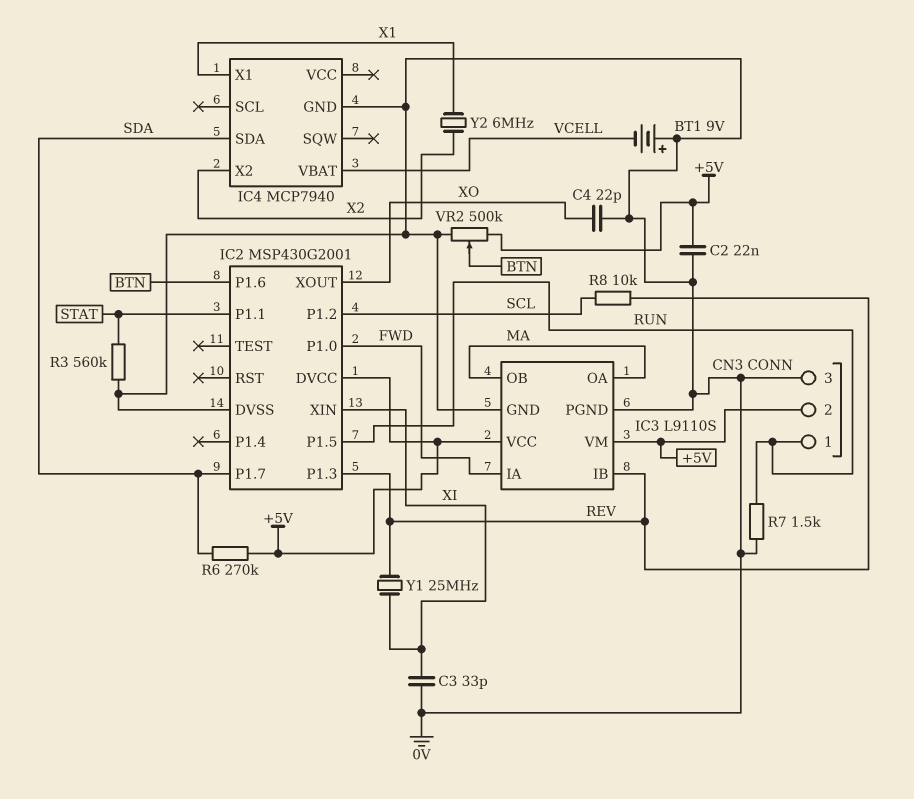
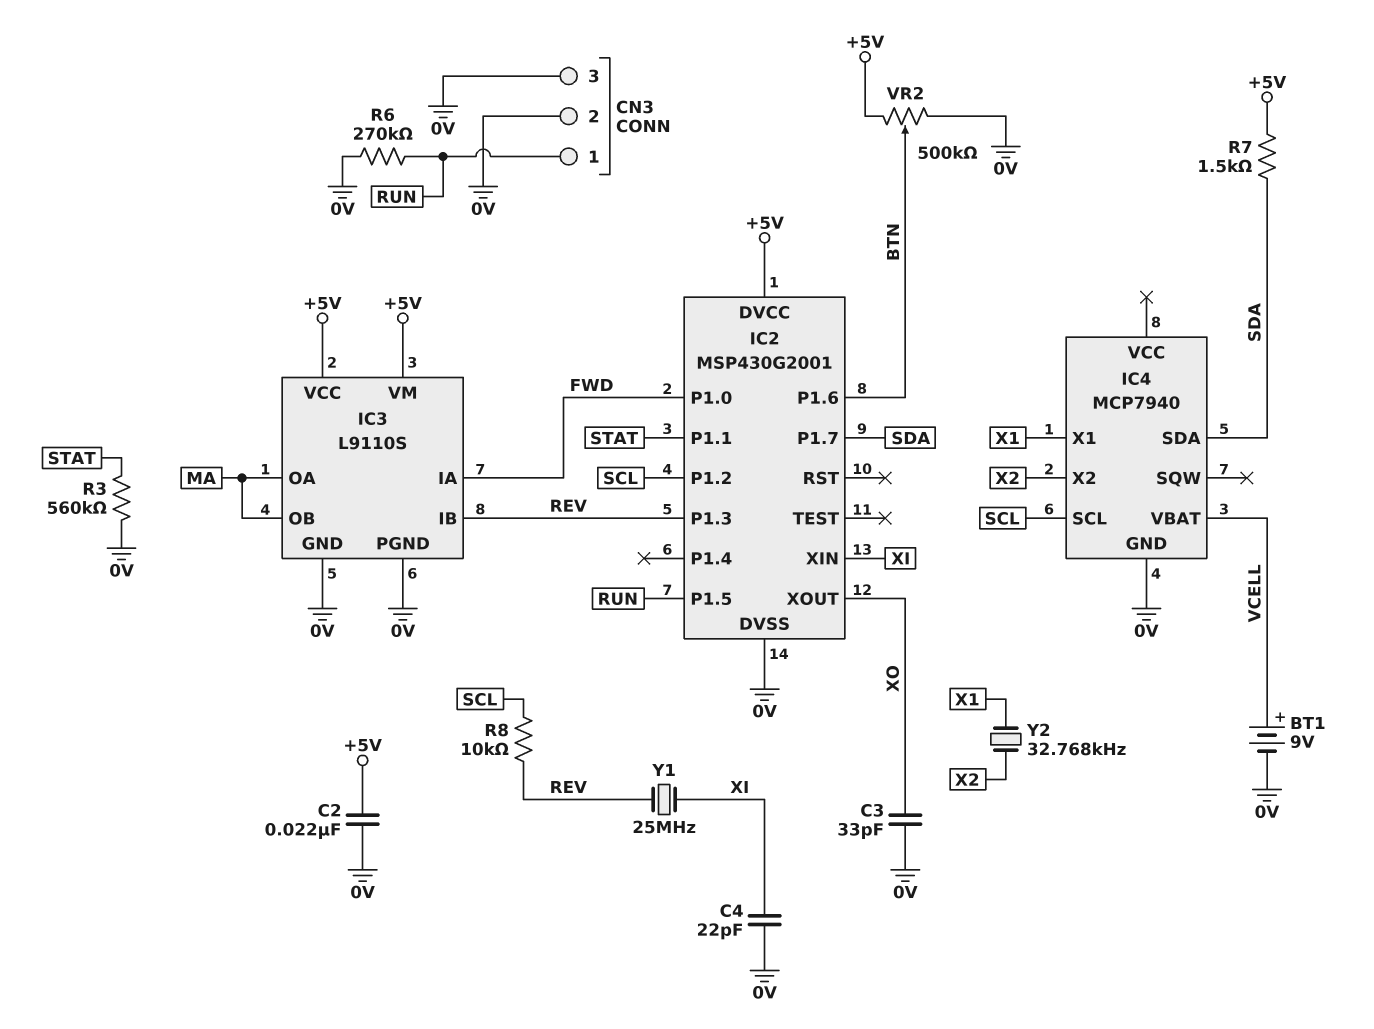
BT1: 9V (plus 0V, minus VCELL) -> 9V (plus VCELL, minus 0V)
C3: 33pF (0V, XI) -> 33pF (0V, XO)
C4: 22pF (0V, XO) -> 22pF (0V, XI)
CN3 pin 2: +5V -> 0V
IC4 pin SCL: none -> SCL
R6: 270k (+5V, SDA) -> 270k (0V, RUN)
R7: 1.5k (0V, RUN) -> 1.5k (+5V, SDA)
Y2: 6MHz (X1, X2) -> 32.768kHz (X1, X2)

